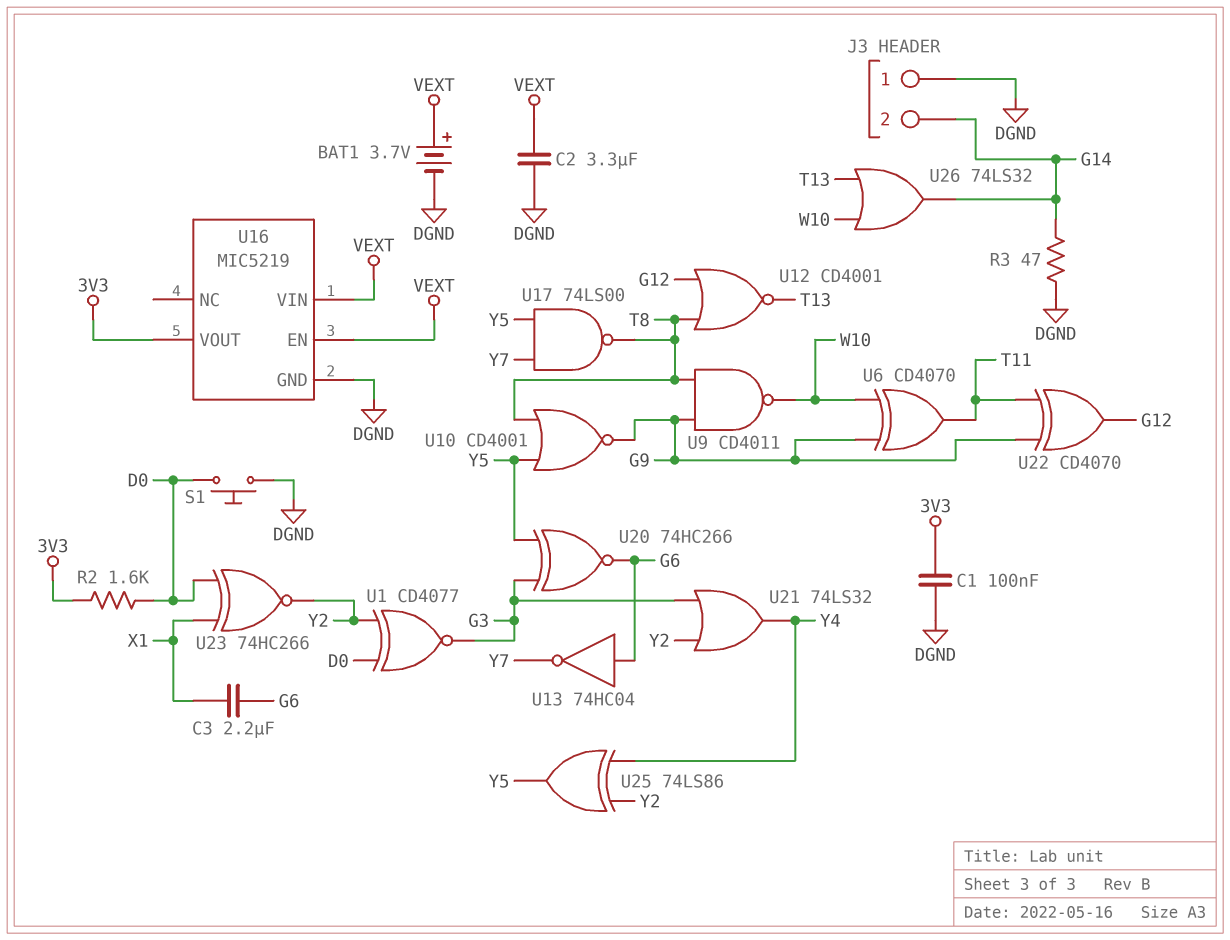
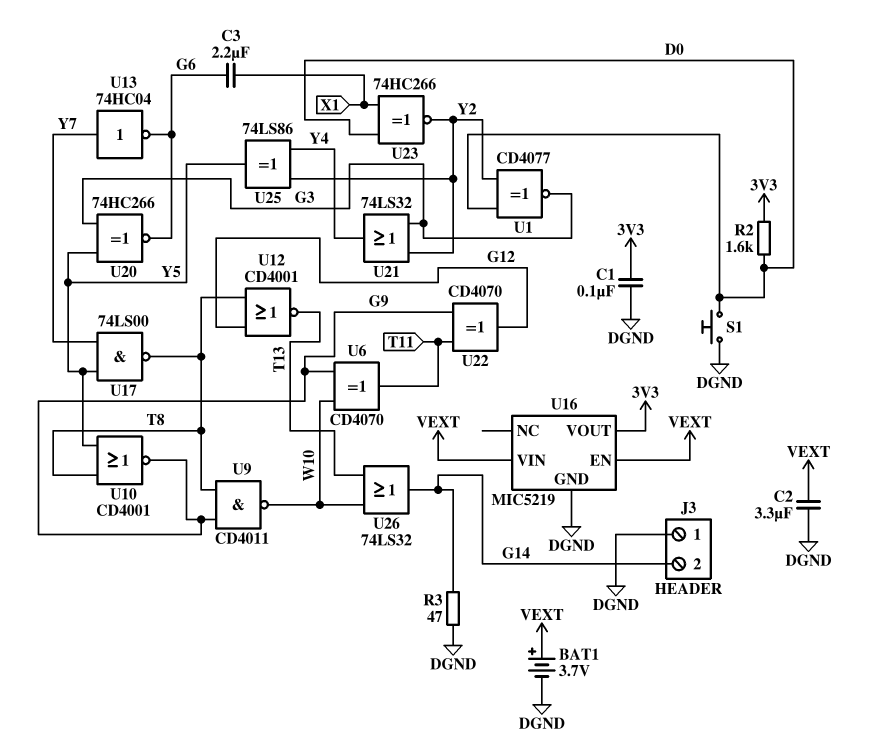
U13: NOT 74HC04 (in G6, out Y7) -> NOT 74HC04 (in Y7, out G6)

